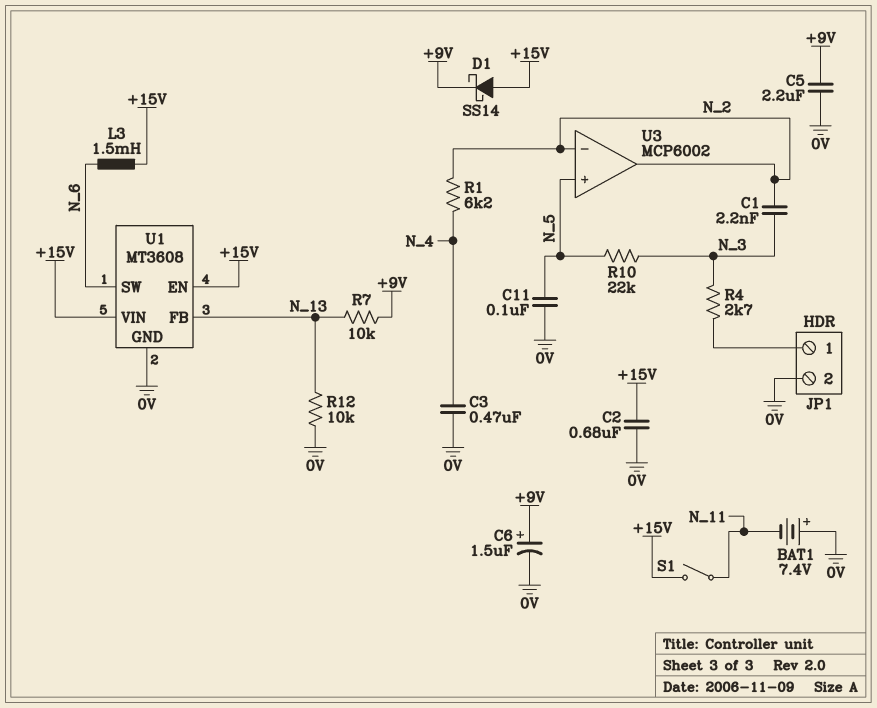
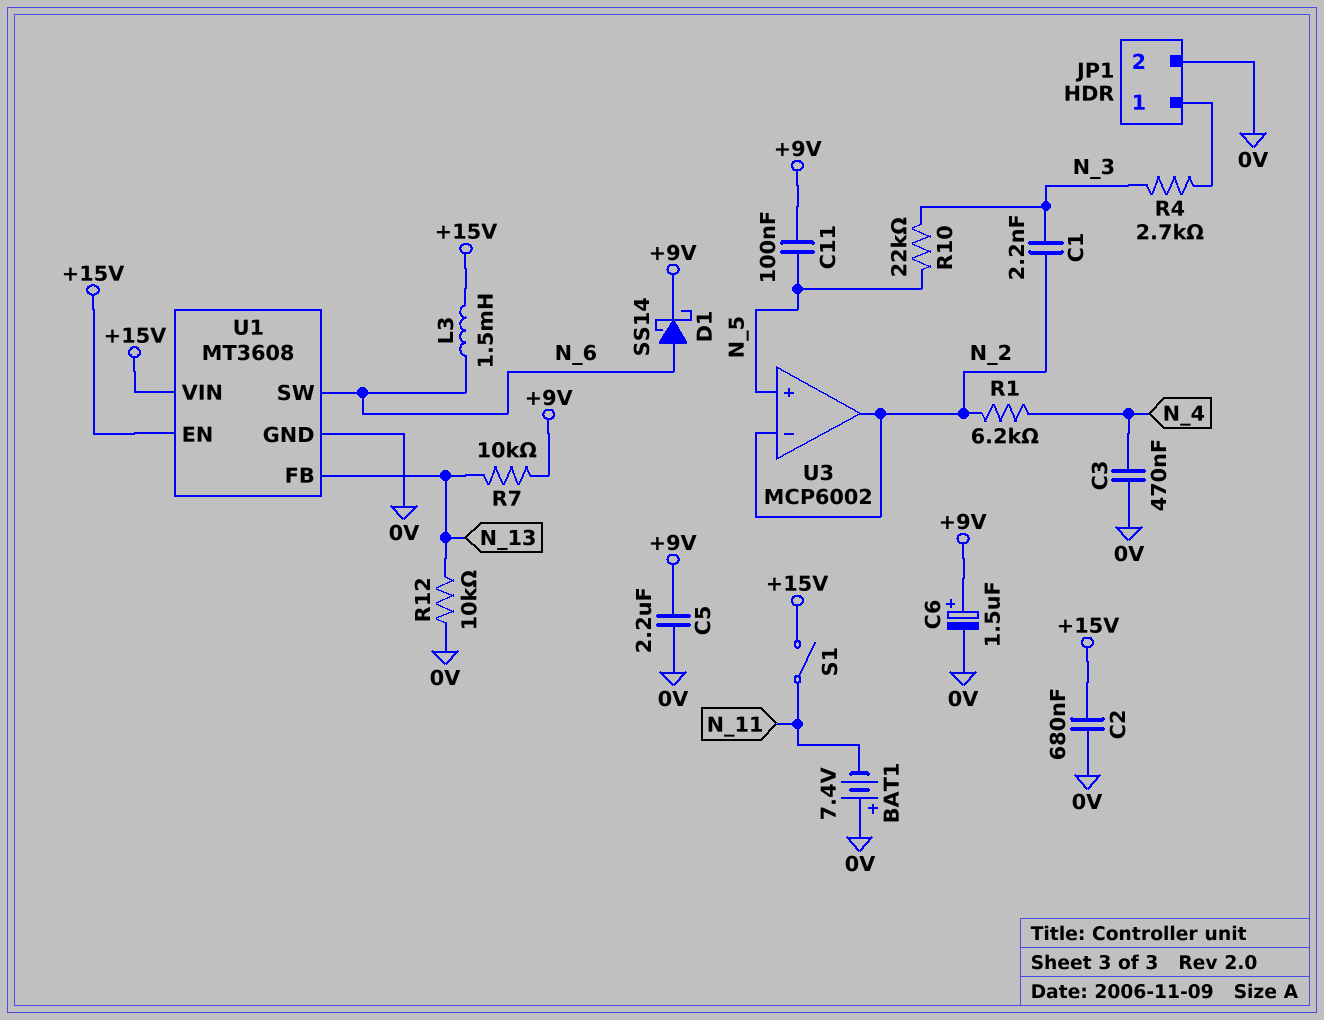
C11: 100nF (0V, N_5) -> 100nF (+9V, N_5)
D1: schottky SS14 (A +15V, K +9V) -> schottky SS14 (A N_6, K +9V)

